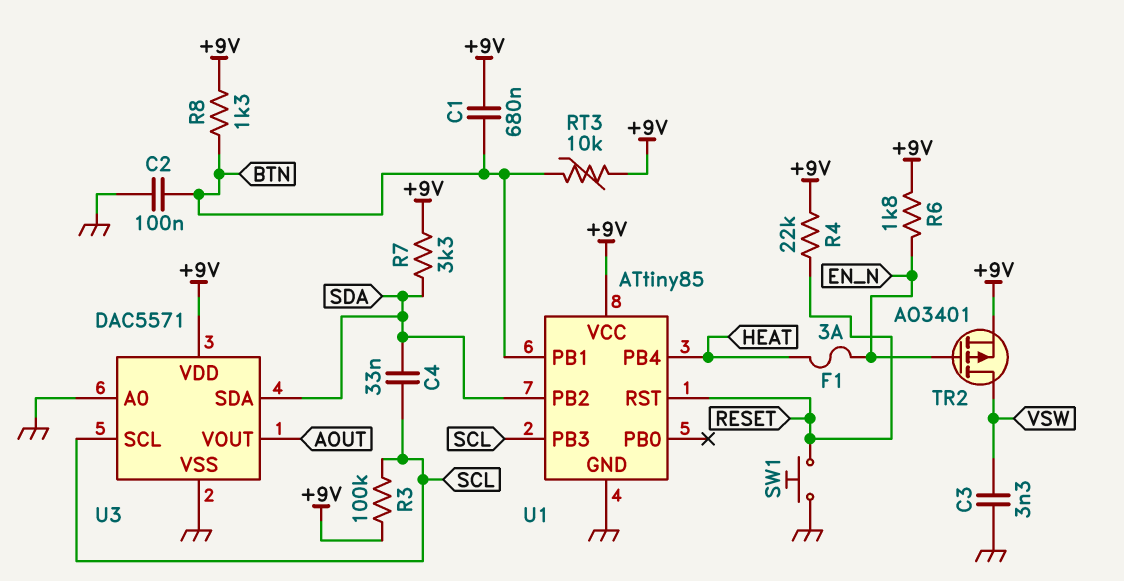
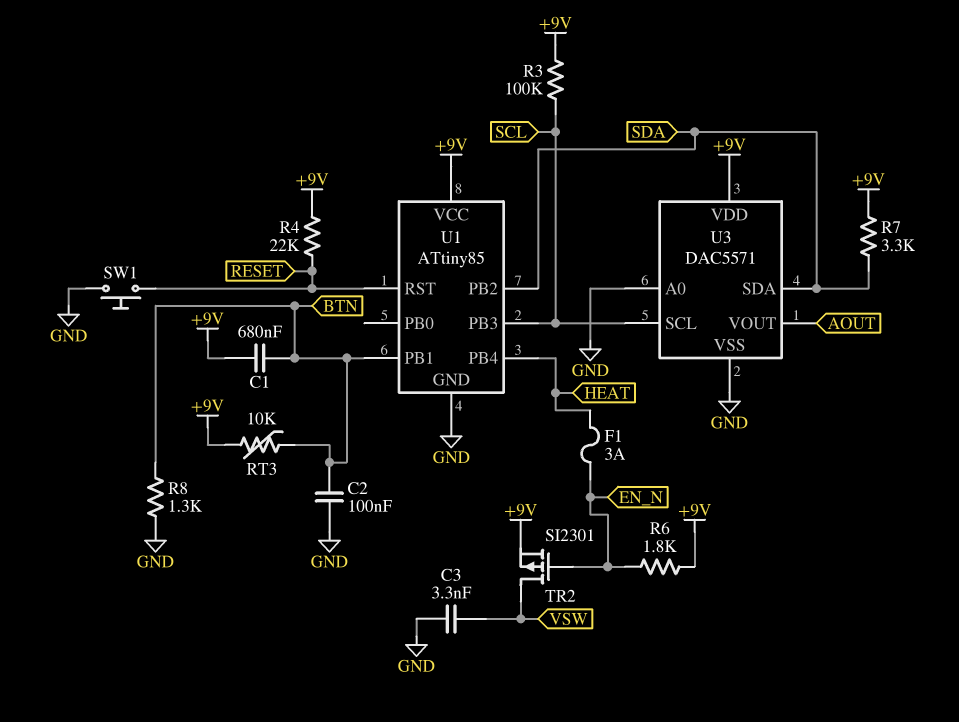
C4: 33nF (SCL, SDA) -> none
R8: 1.3k (+9V, BTN) -> 1.3k (BTN, GND)
TR2: PMOS AO3401 (G EN_N, D VSW, S +9V) -> PMOS SI2301 (G EN_N, D VSW, S +9V)

